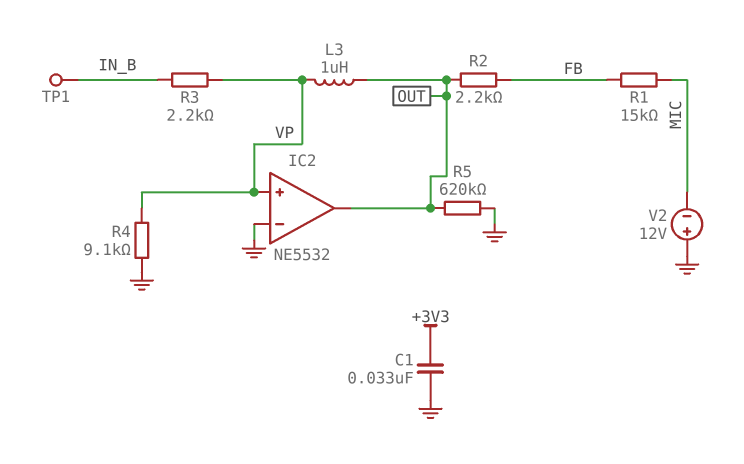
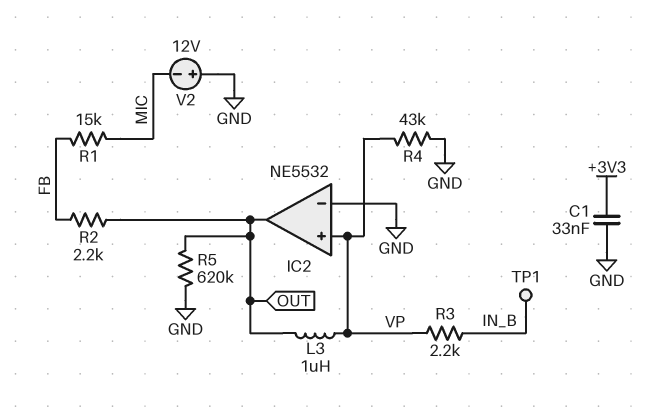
R4: 9.1k (GND, VP) -> 43k (GND, VP)

